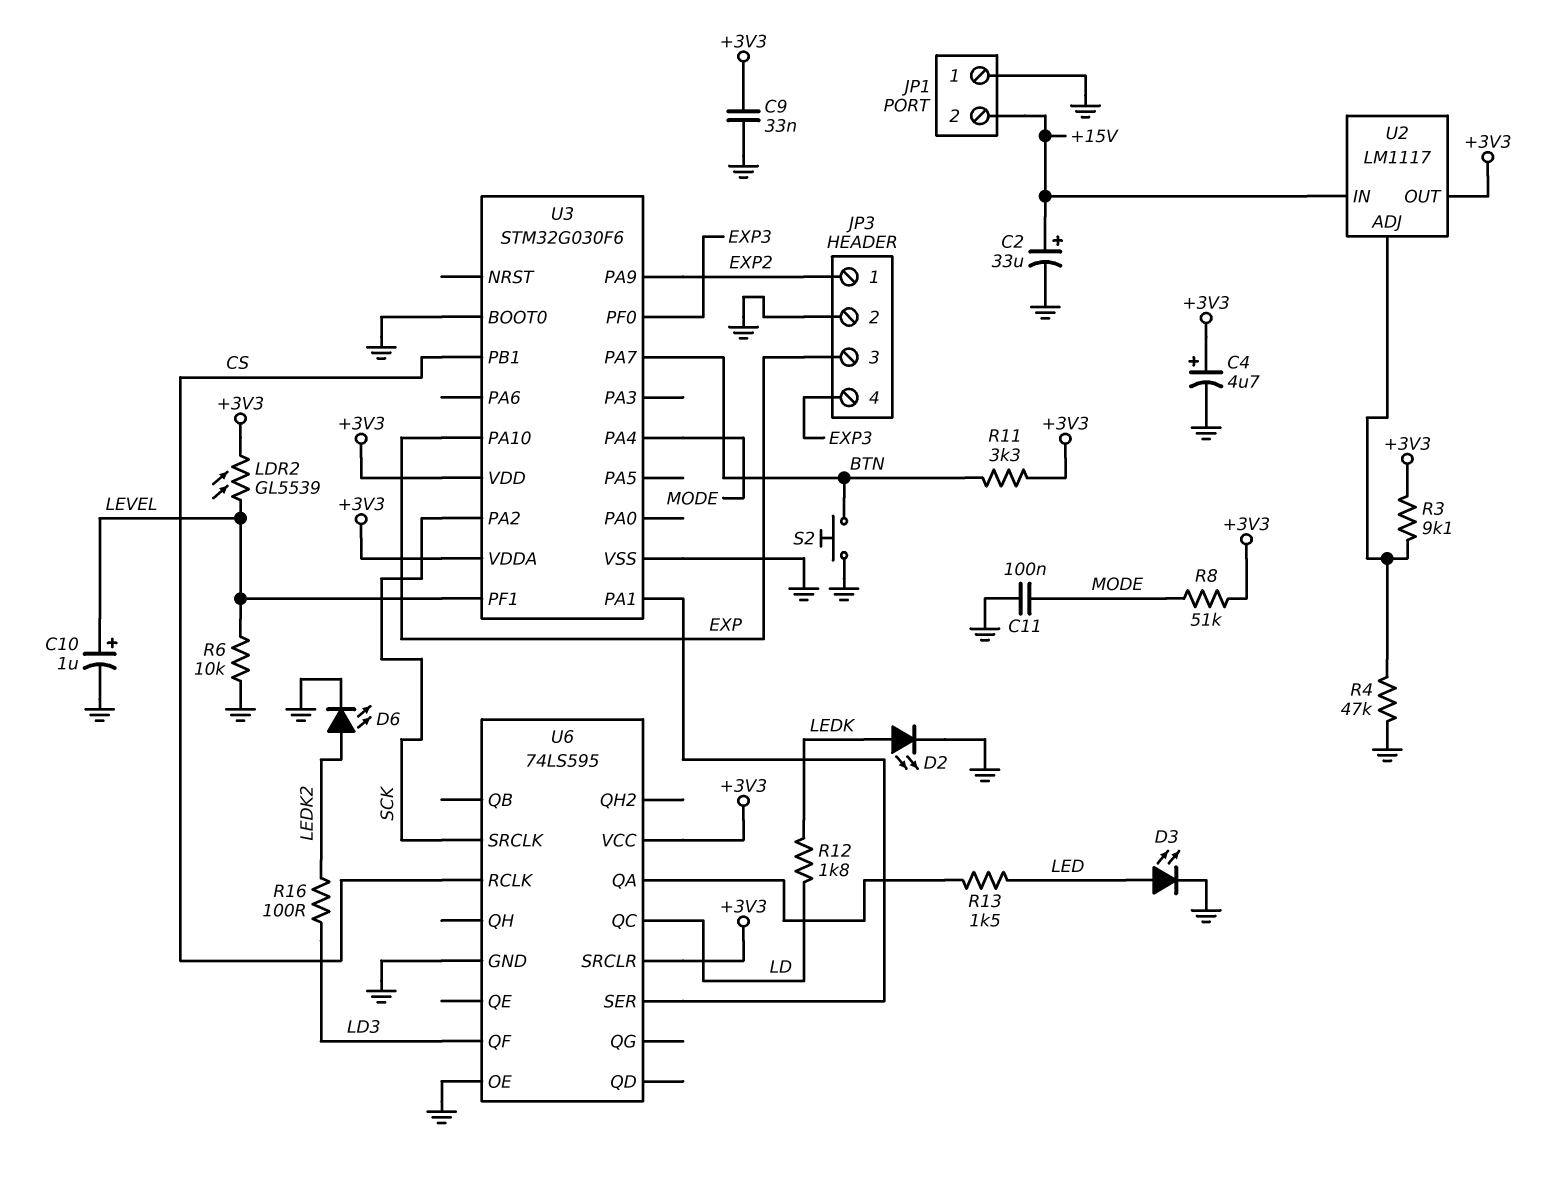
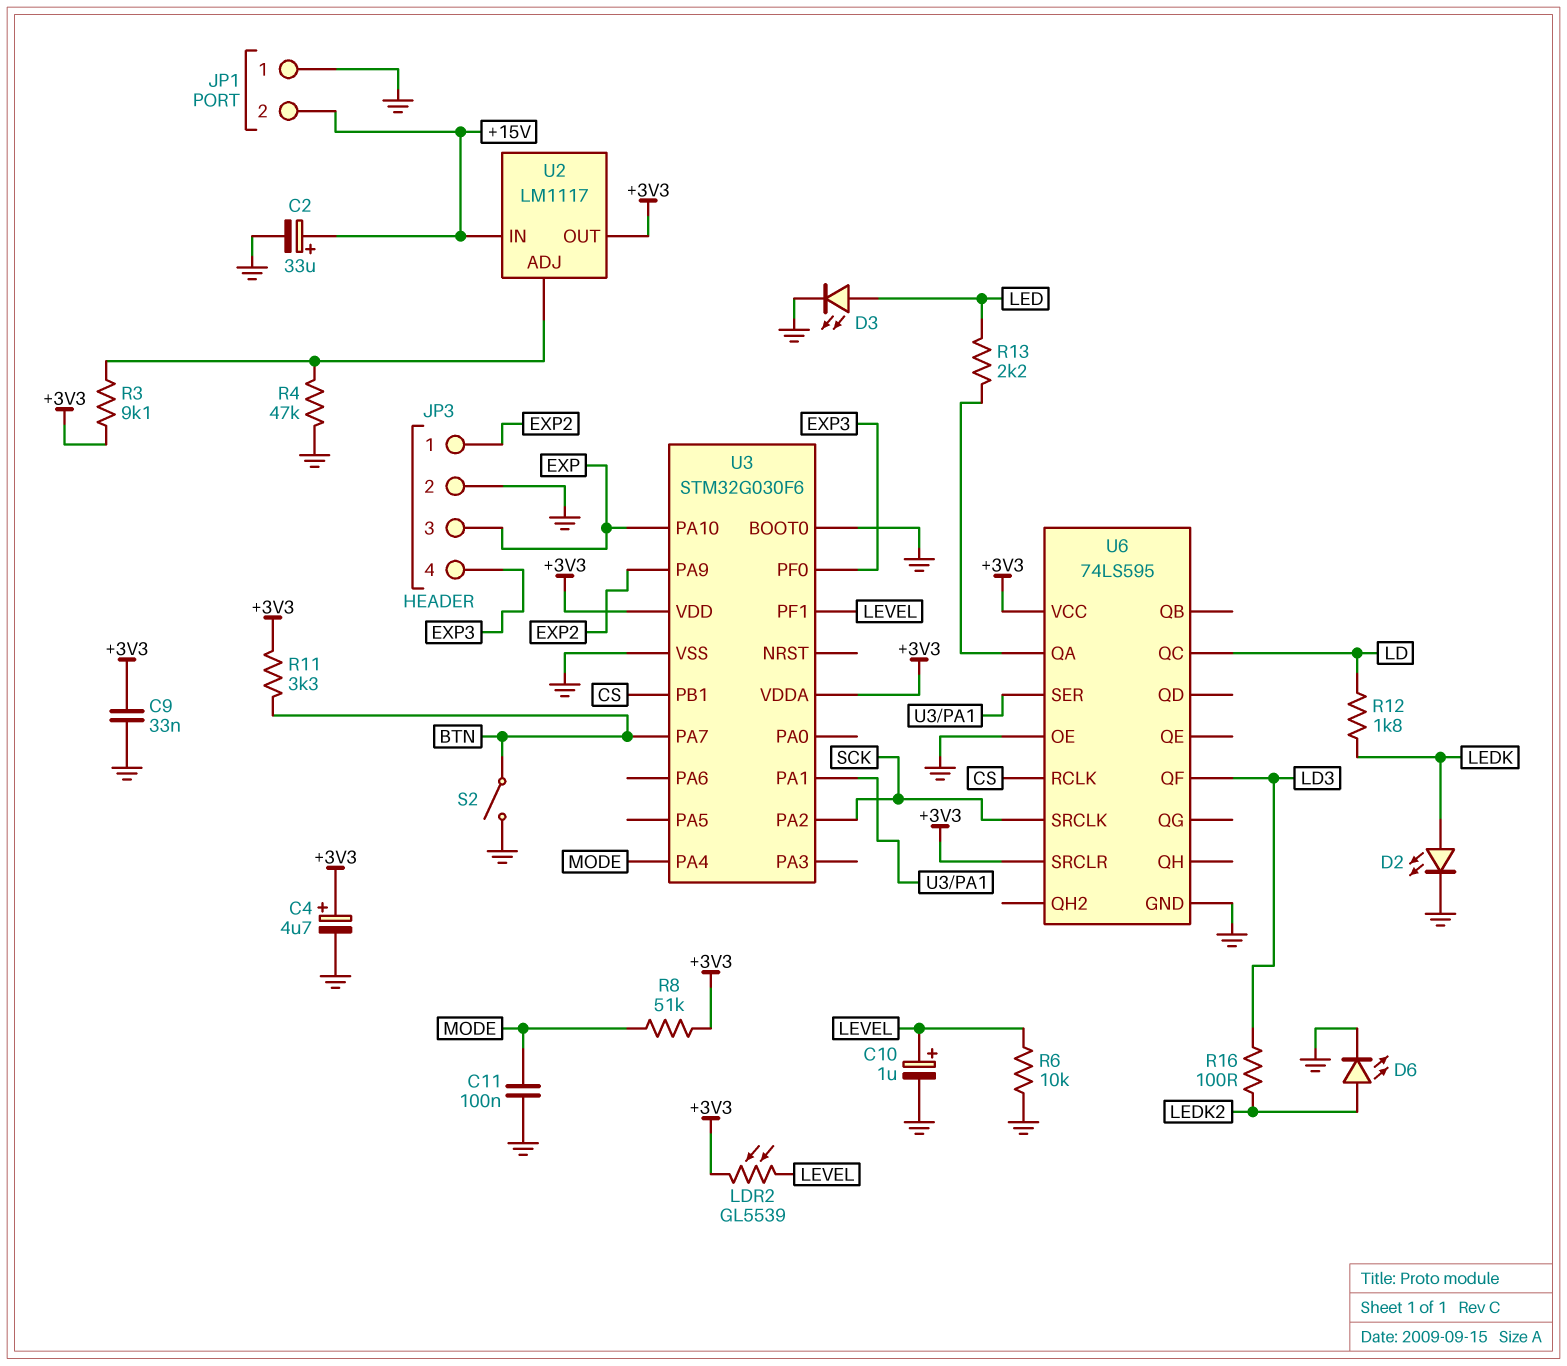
R13: 1.5k (LED, U6/QA) -> 2.2k (LED, U6/QA)
S2: button (BTN, GND) -> switch (BTN, GND)

